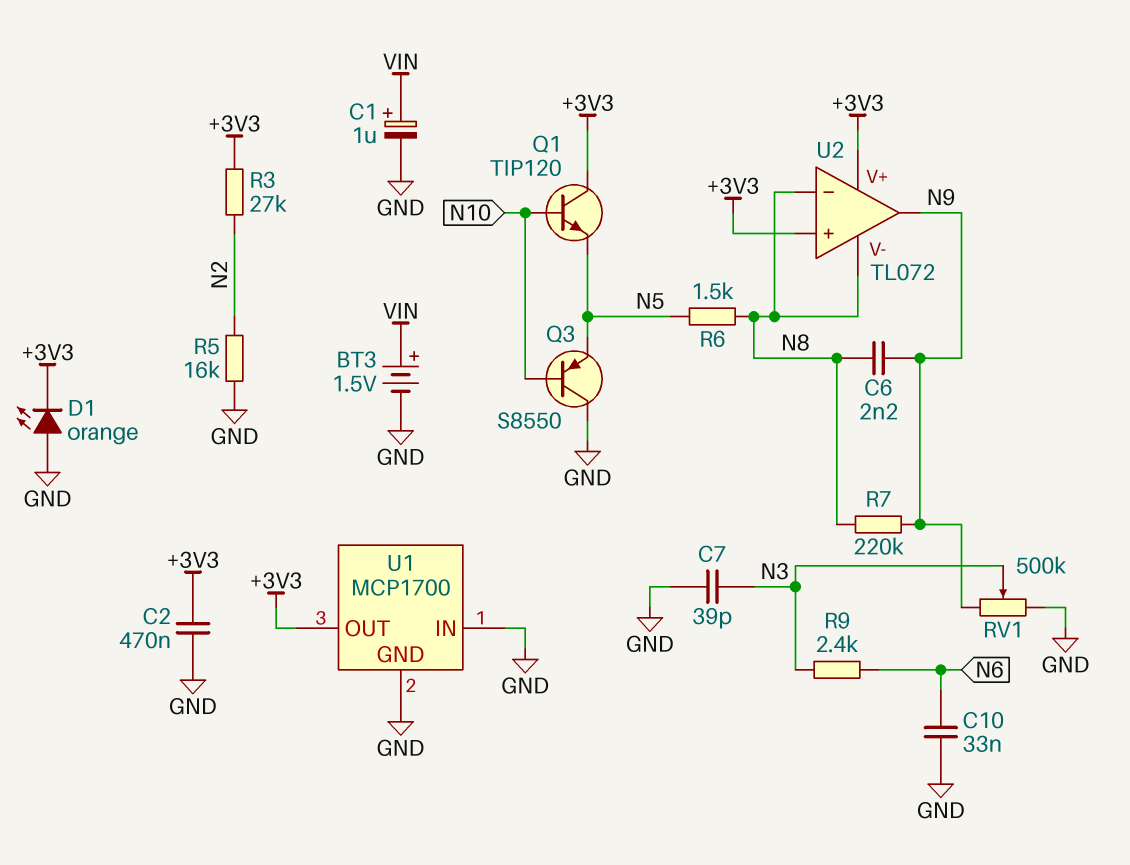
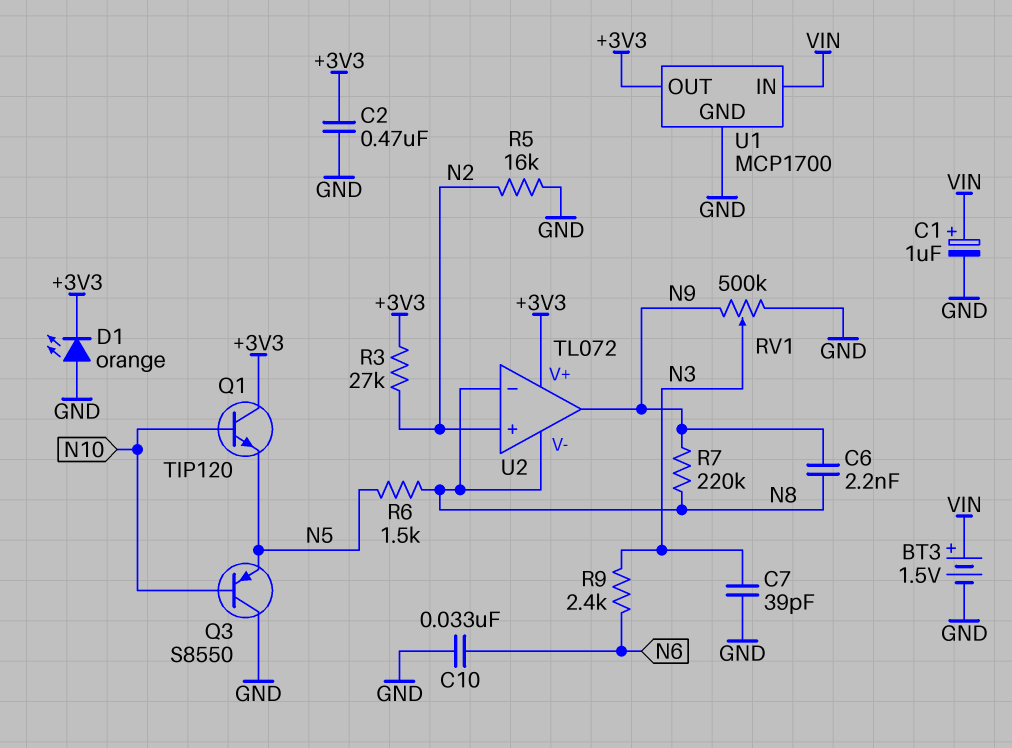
U1 pin IN: GND -> VIN
U2 pin in+: +3V3 -> N2

